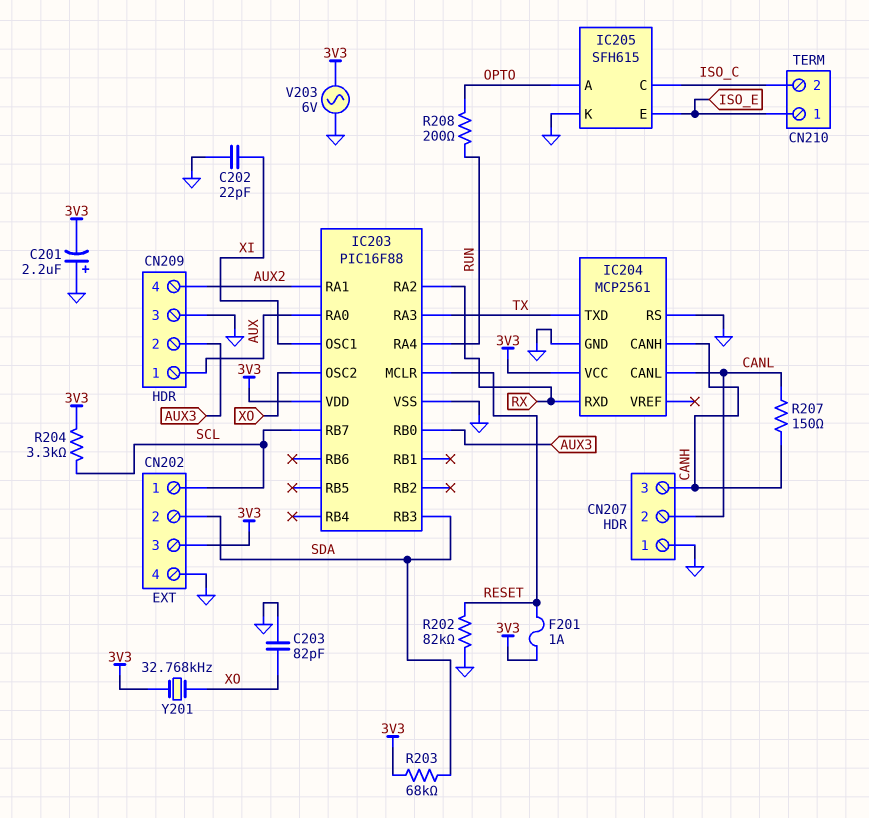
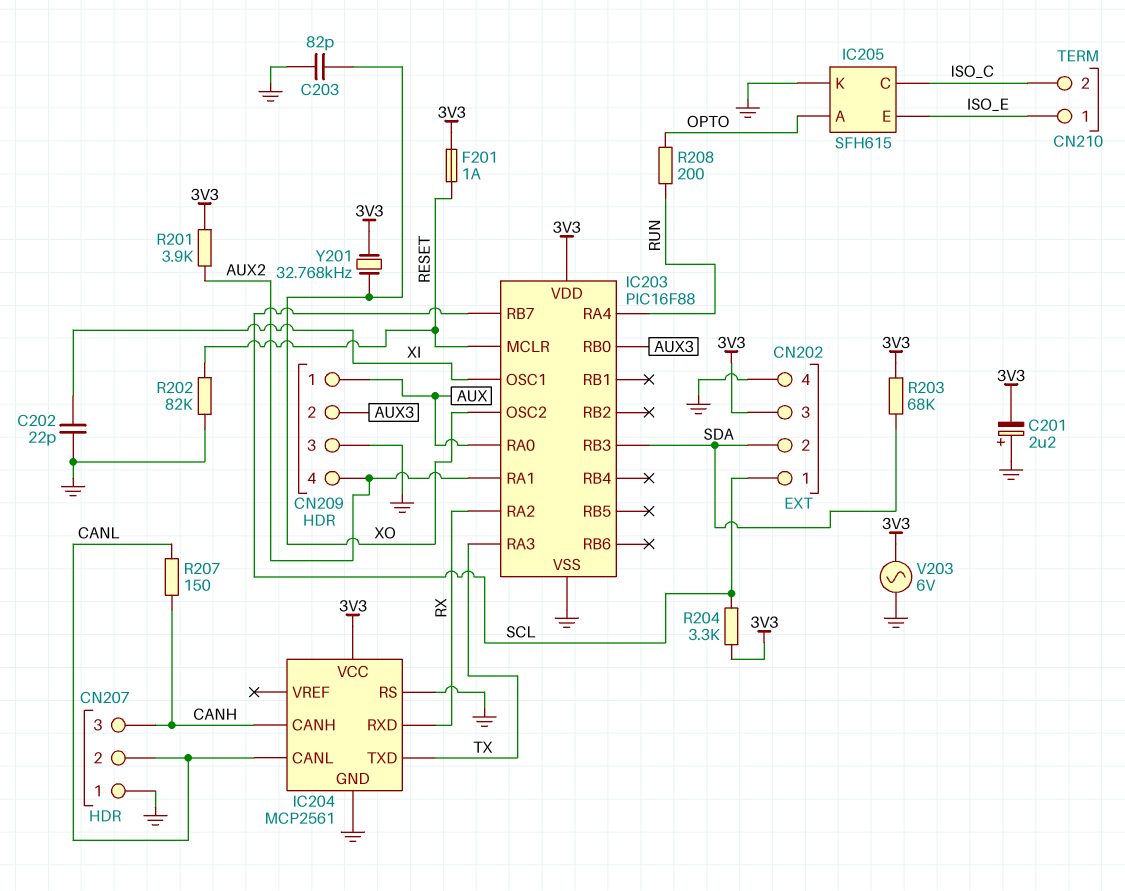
R201: none -> 3.9k (3V3, AUX2)

